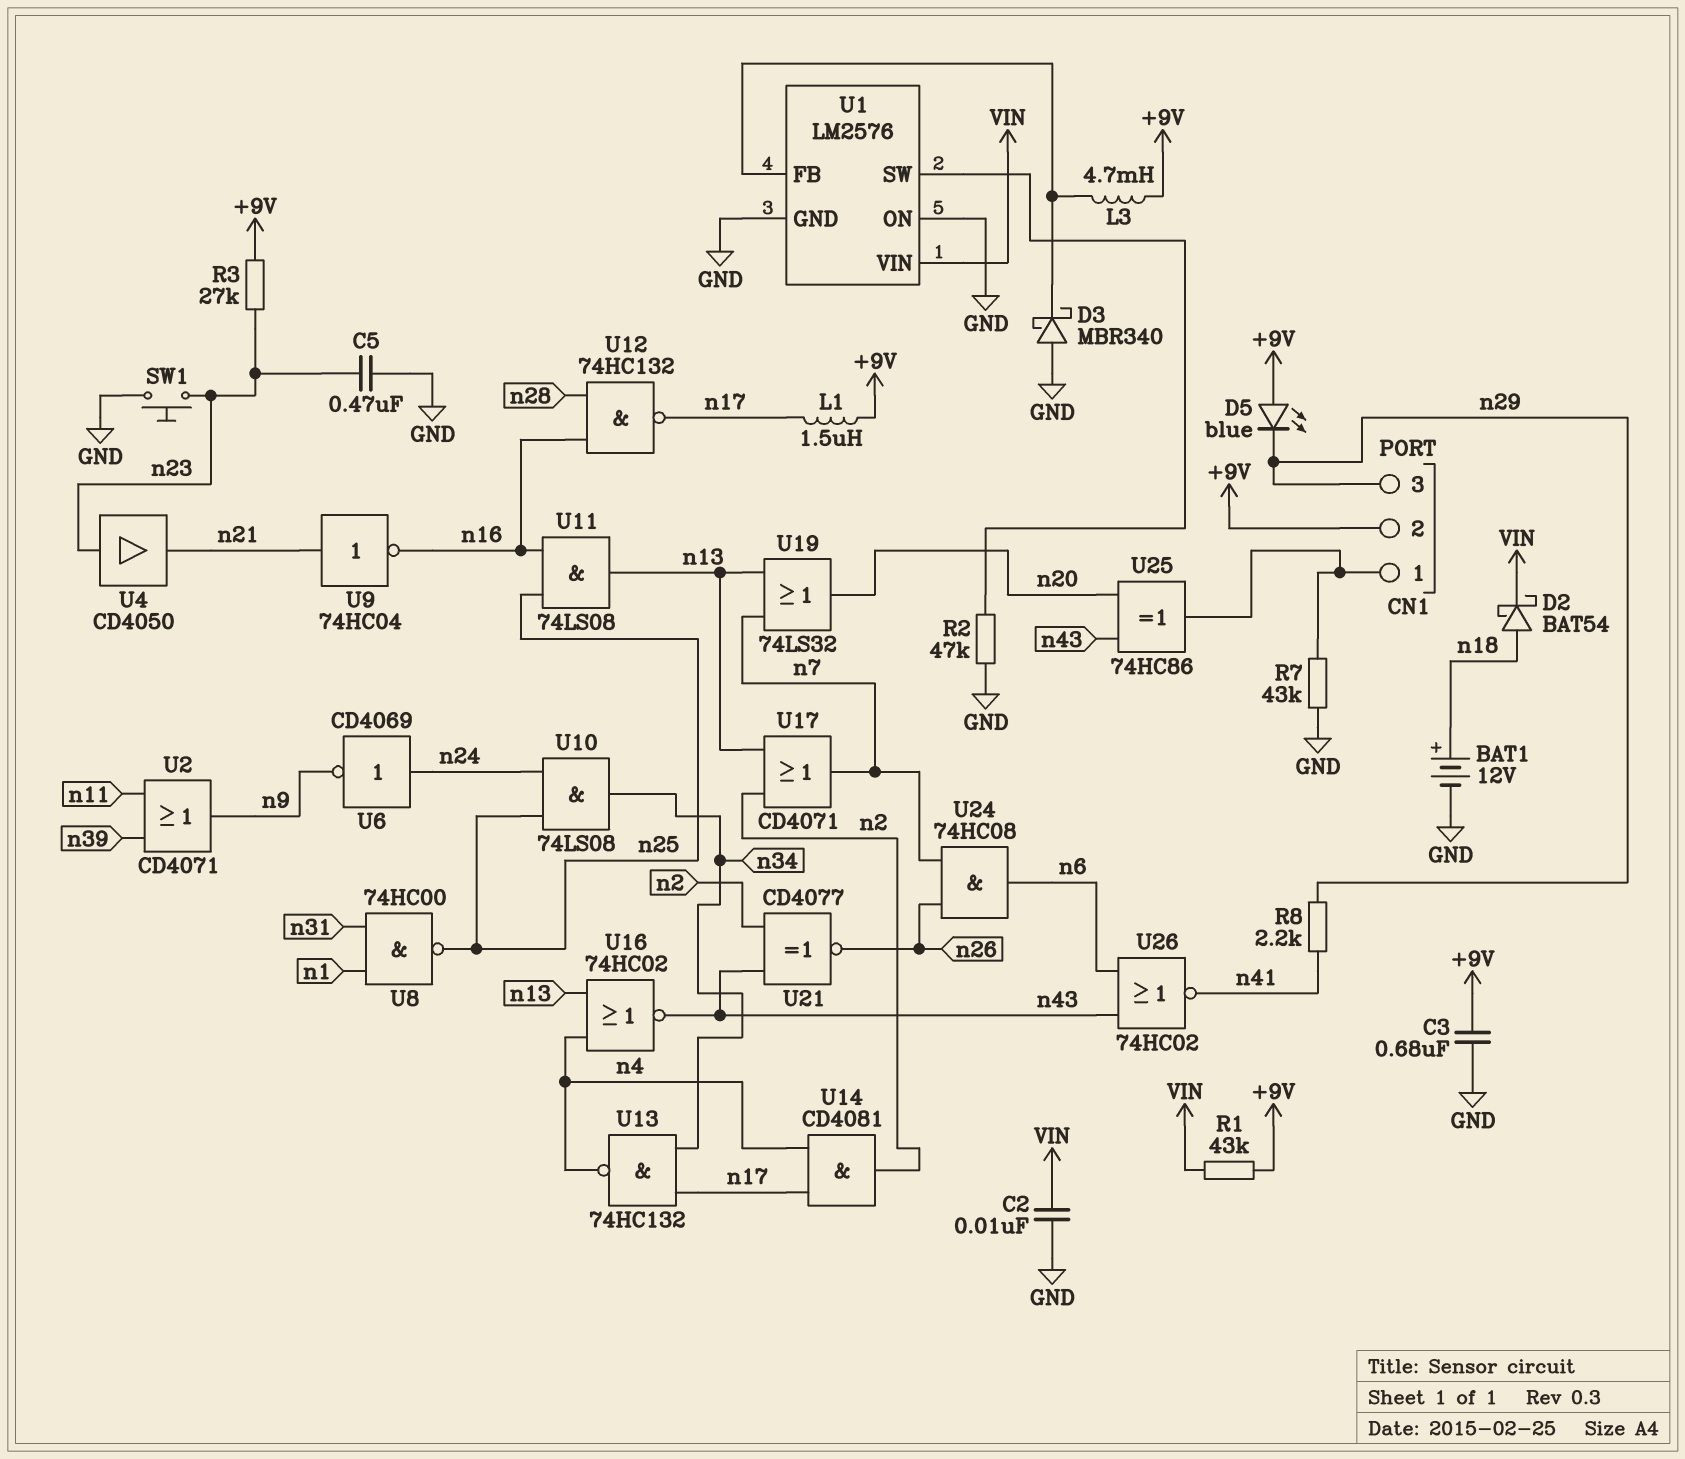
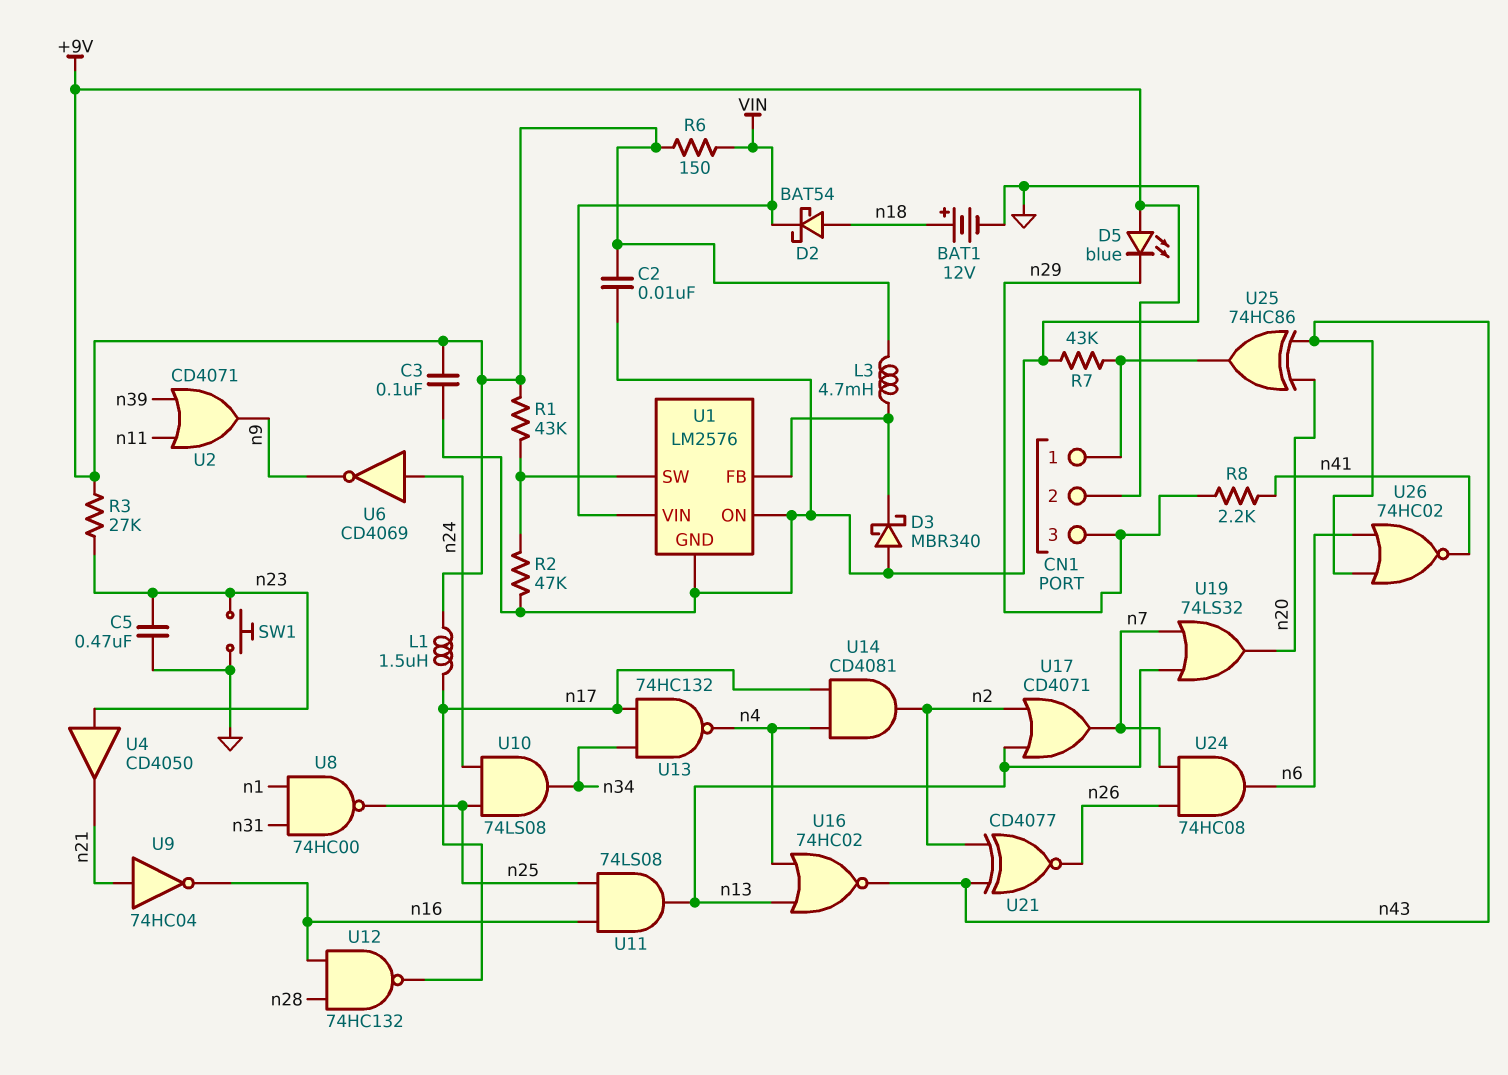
C2: 10nF (GND, VIN) -> 10nF (+9V, GND)
C3: 680nF (+9V, GND) -> 100nF (+9V, GND)
R1: 43k (+9V, VIN) -> 43k (+9V, U1/SW)
R6: none -> 150 (+9V, VIN)

